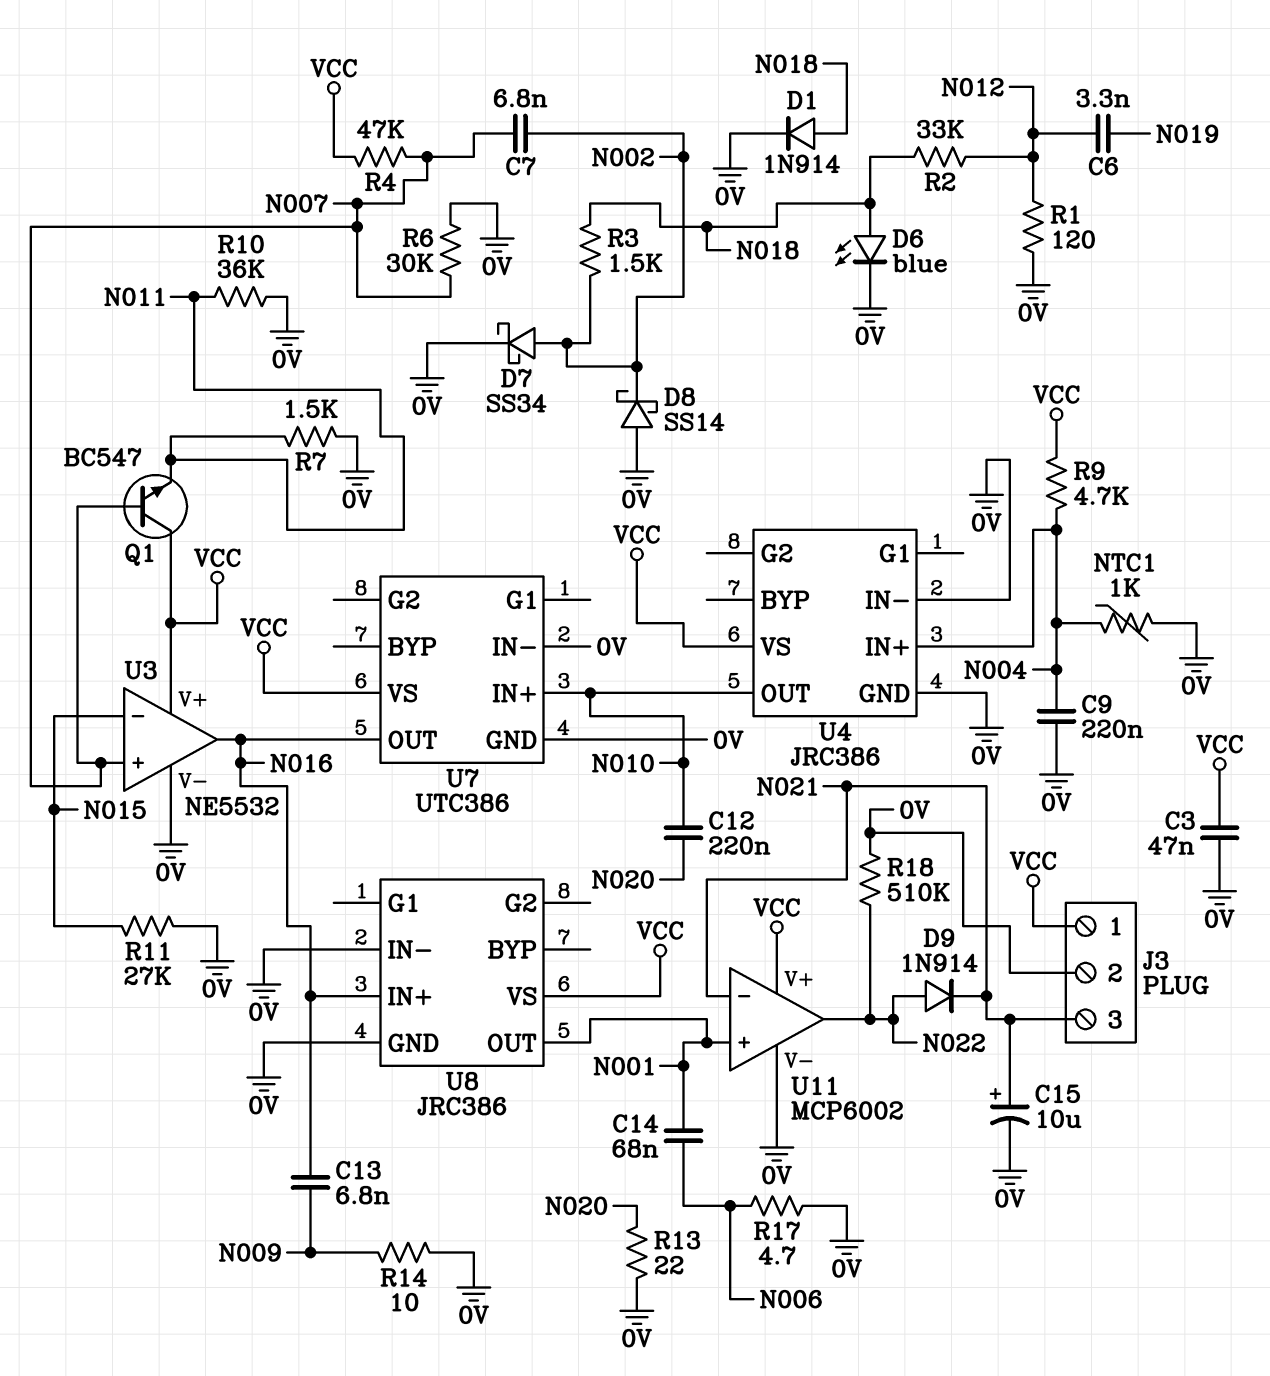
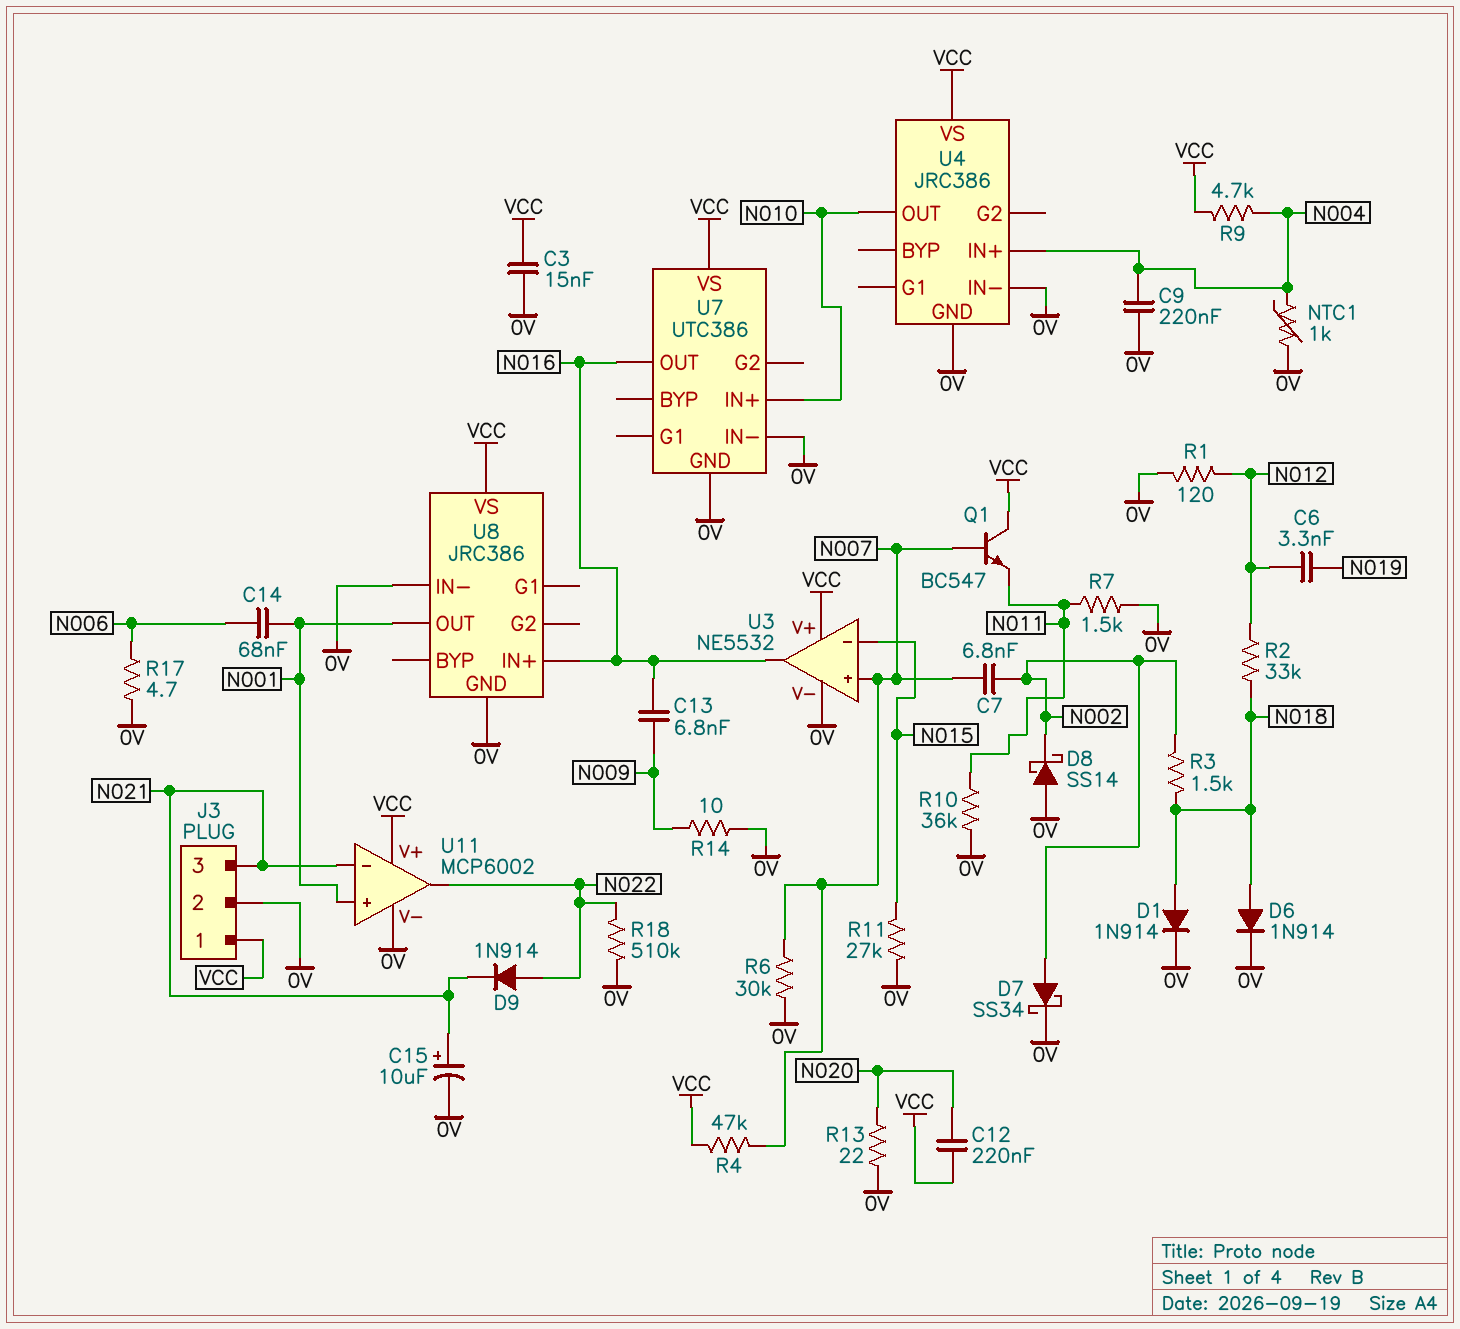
C3: 47nF (0V, VCC) -> 15nF (0V, VCC)
C12: 220nF (N010, N020) -> 220nF (N020, VCC)
D6: LED blue (A N018, K 0V) -> diode 1N914 (A N018, K 0V)

